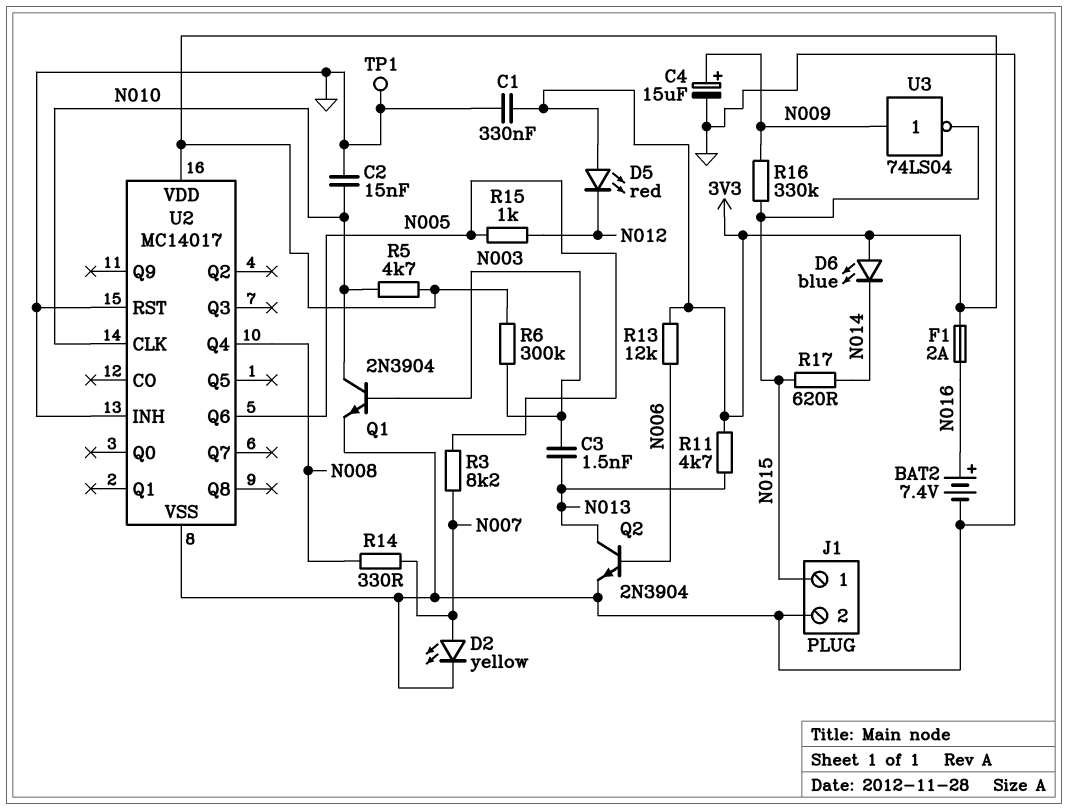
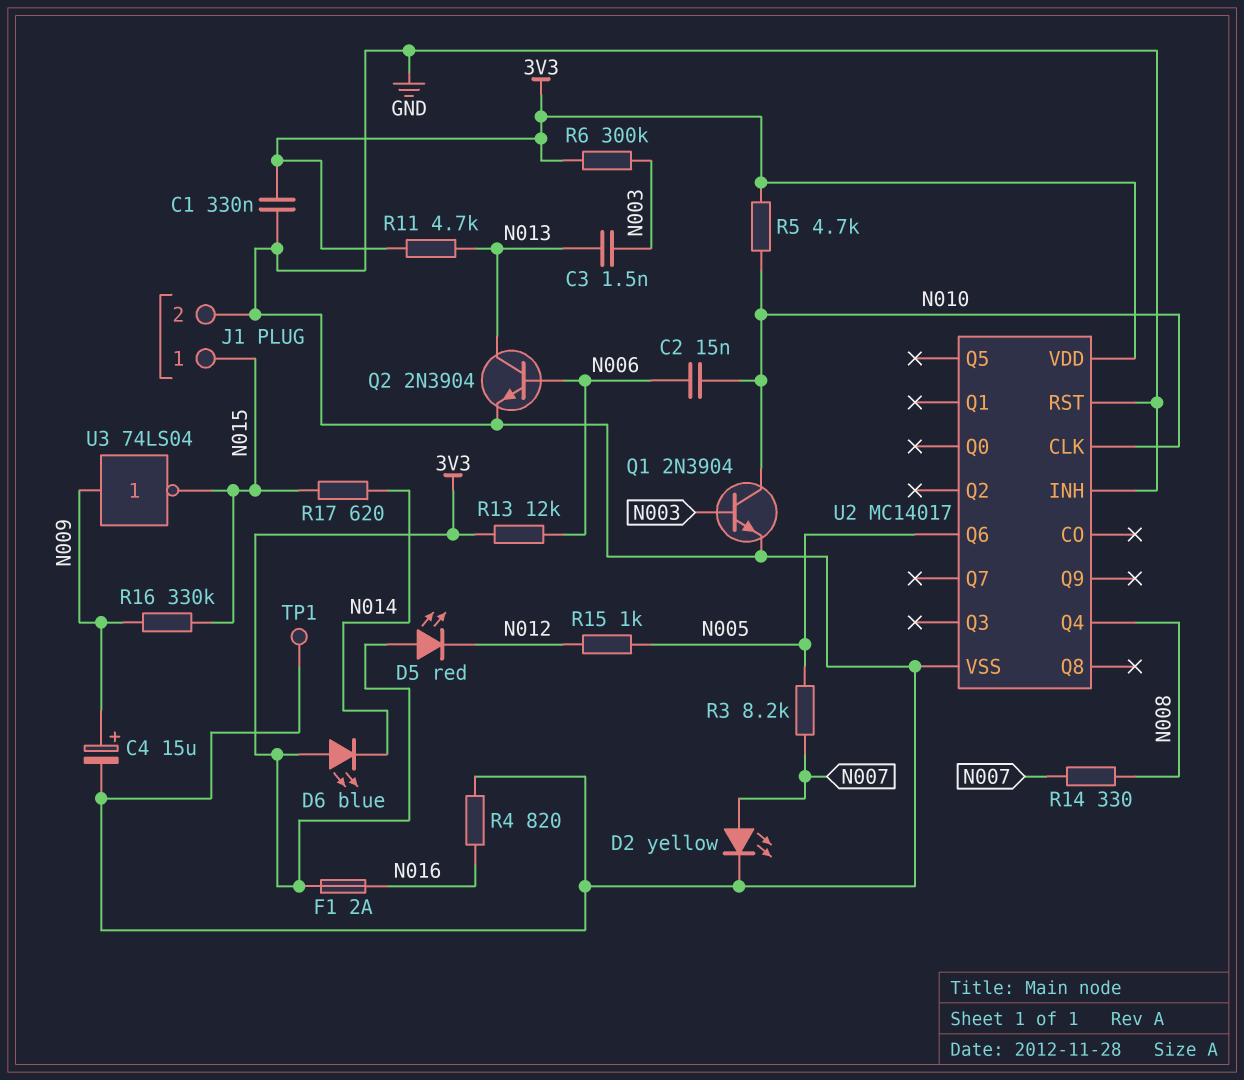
BAT2: 7.4V (plus N016, minus GND) -> none
C2: 15nF (GND, N010) -> 15nF (N006, N010)
R4: none -> 820 (GND, N016)

